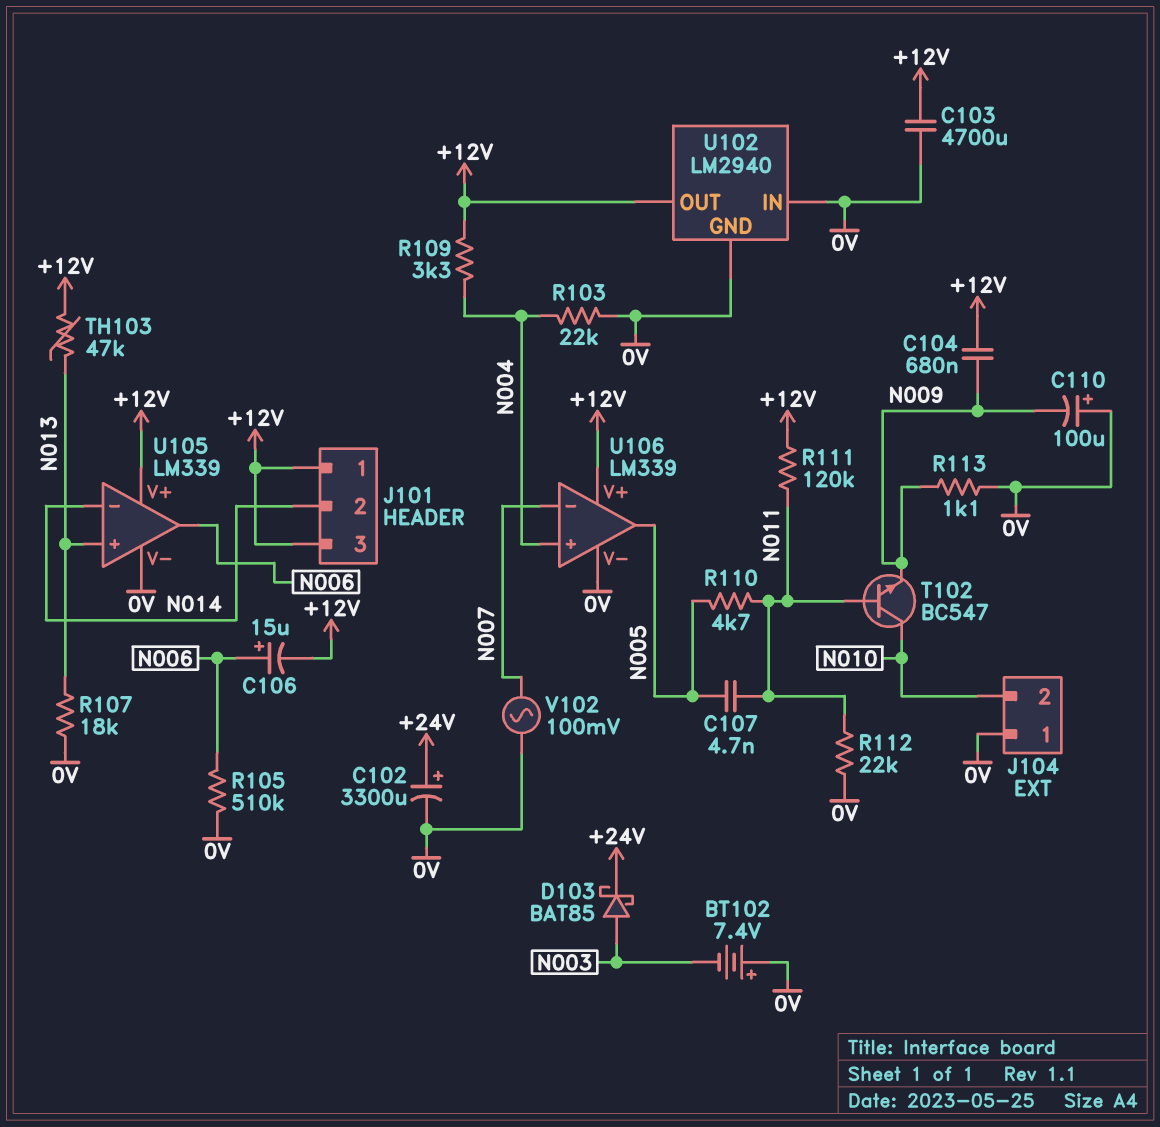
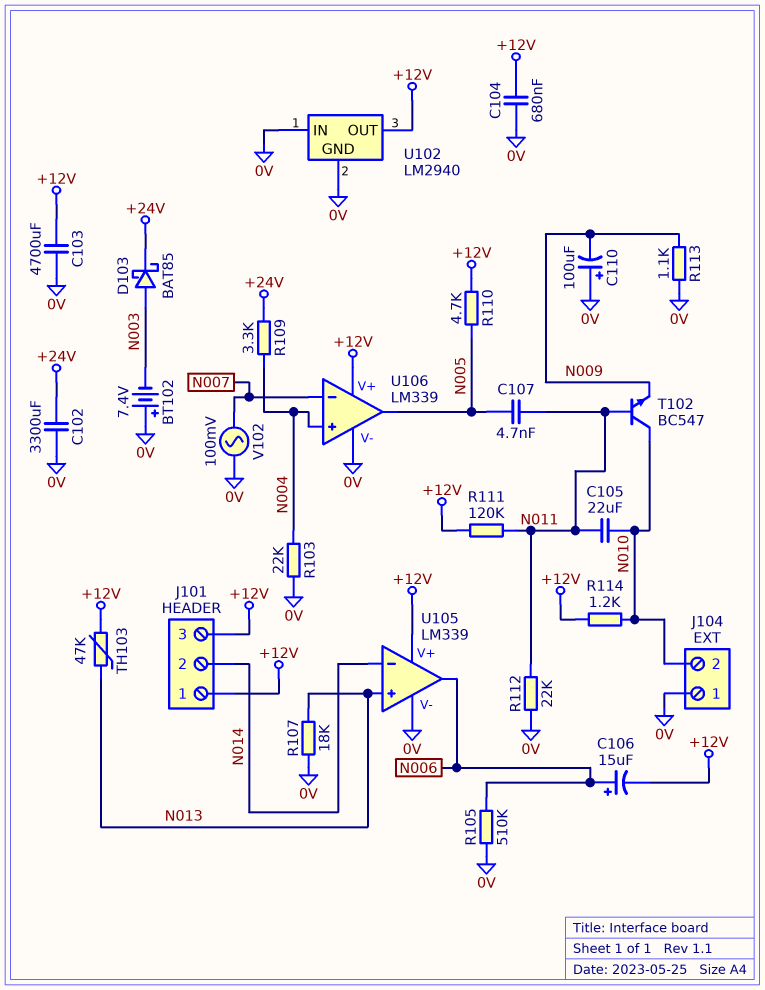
C102: 3300uF (plus +24V, minus 0V) -> 3300uF (+24V, 0V)
C104: 680nF (+12V, N009) -> 680nF (+12V, 0V)
C105: none -> 22uF (N010, N011)
R109: 3.3k (+12V, N004) -> 3.3k (+24V, N004)
R110: 4.7k (N005, N011) -> 4.7k (+12V, N005)
R114: none -> 1.2k (+12V, N010)

